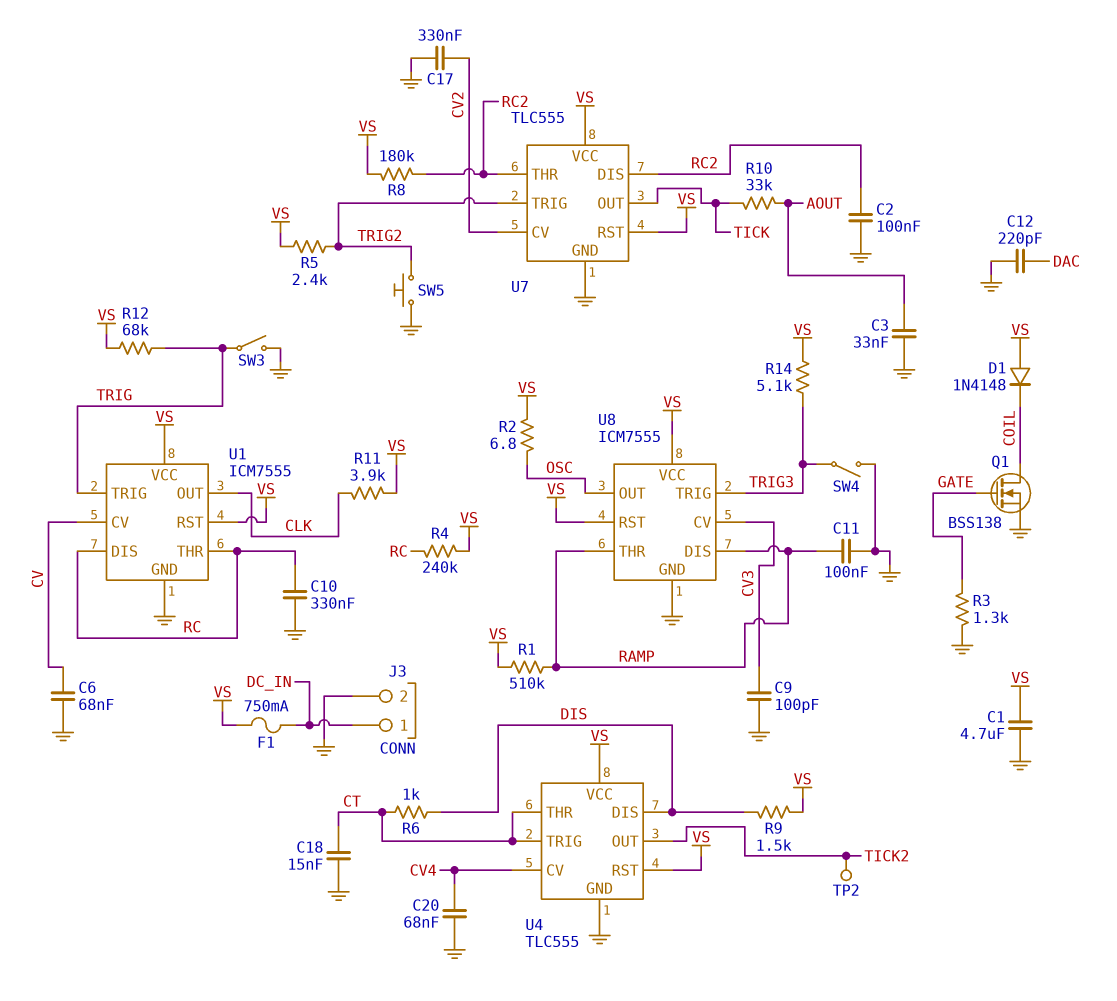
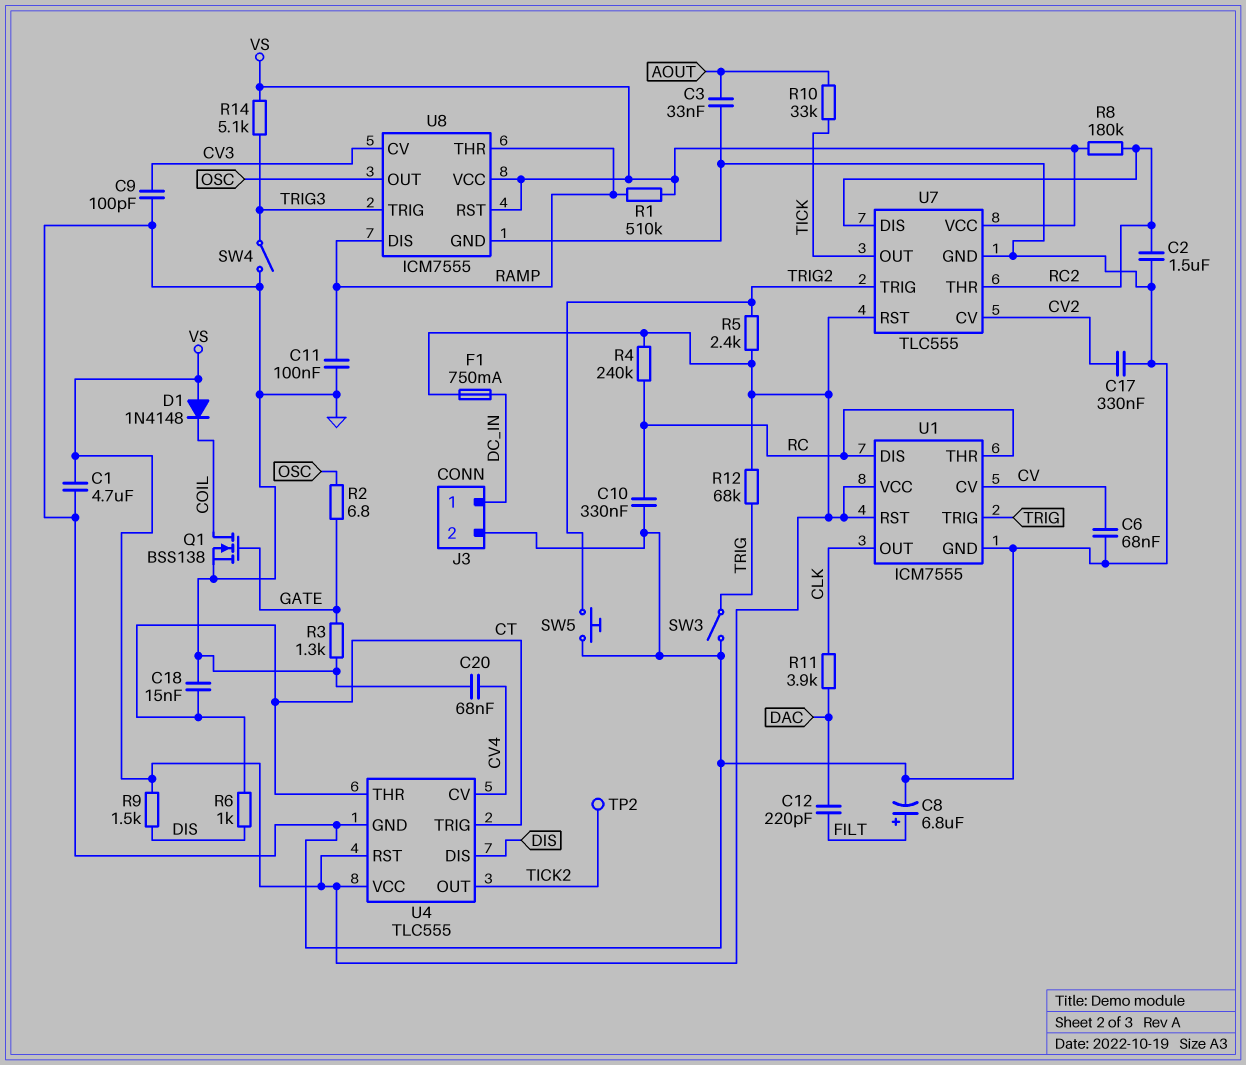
C2: 100nF (GND, RC2) -> 1.5uF (GND, RC2)
C8: none -> 6.8uF (plus FILT, minus GND)
C12: 220pF (DAC, GND) -> 220pF (DAC, FILT)
R2: 6.8 (OSC, VS) -> 6.8 (GATE, OSC)
R11: 3.9k (CLK, VS) -> 3.9k (CLK, DAC)

